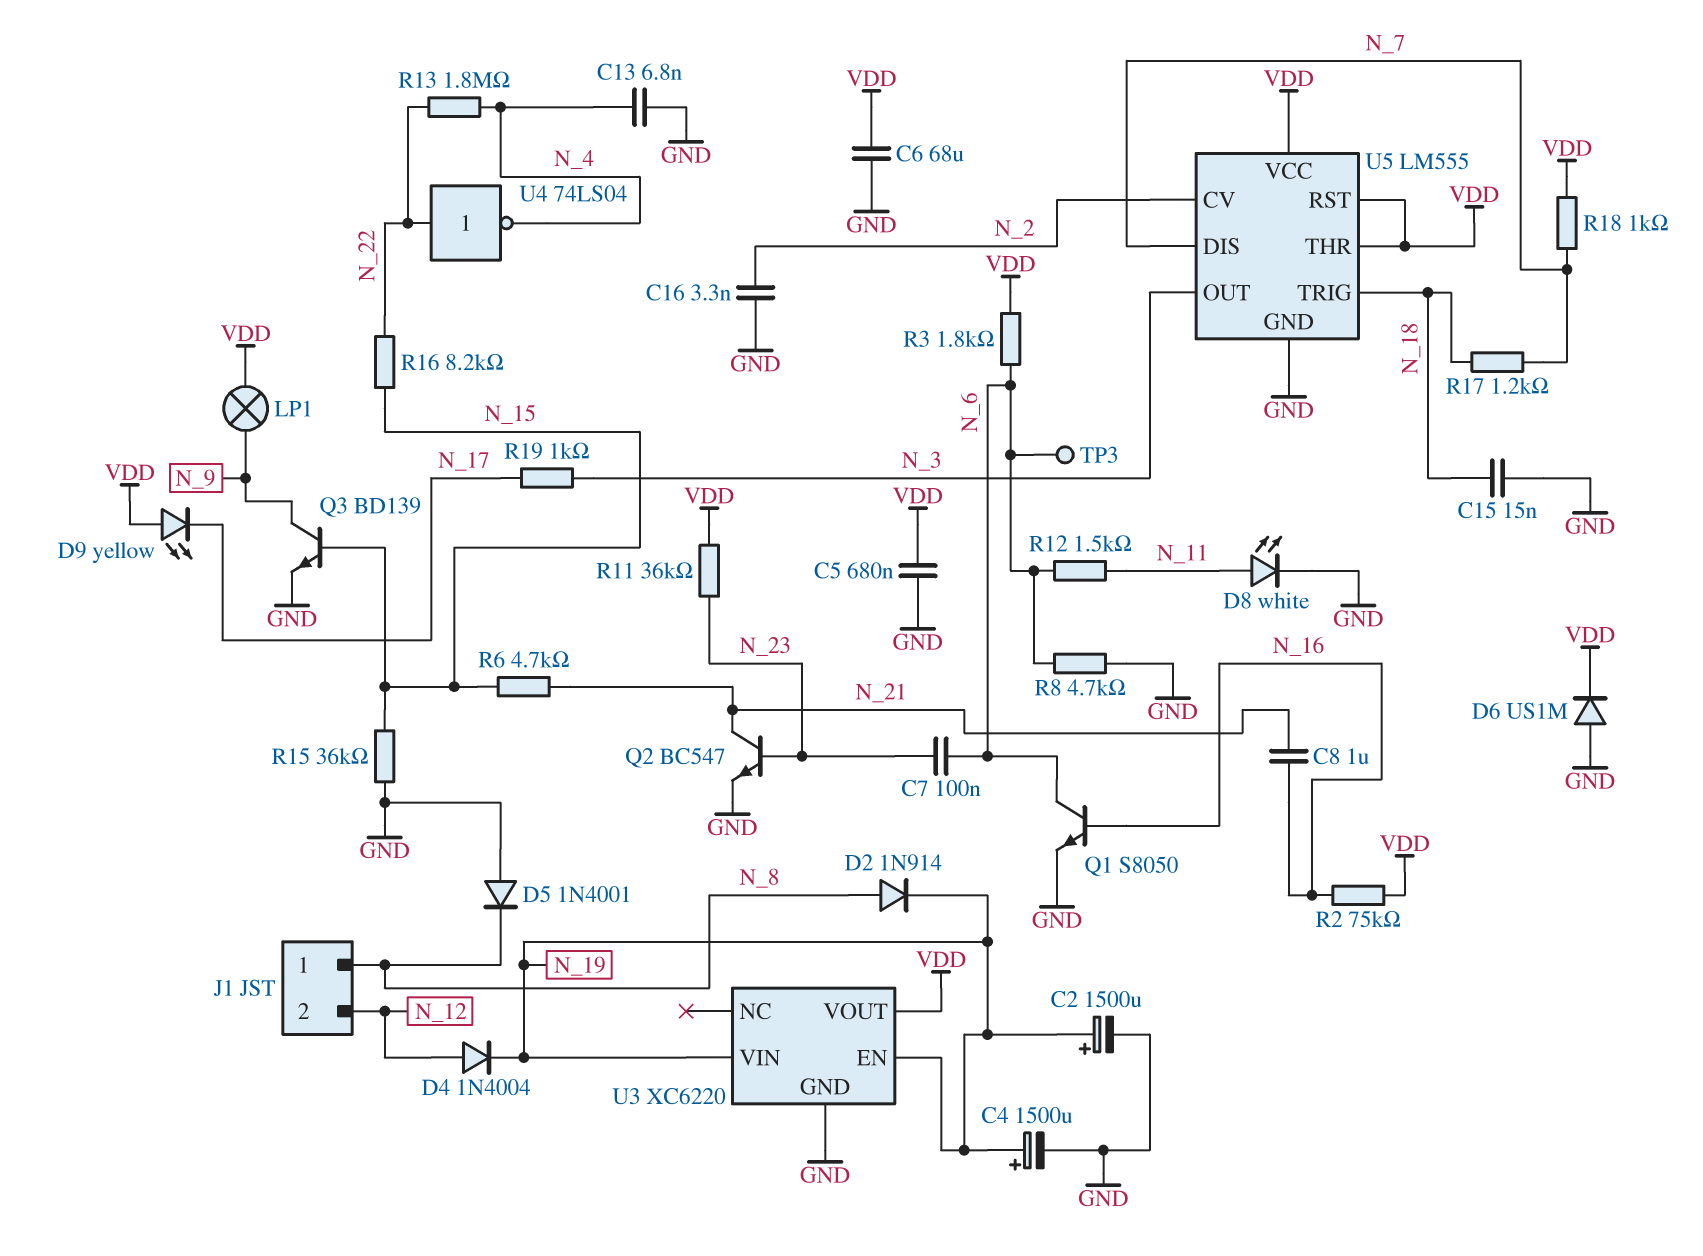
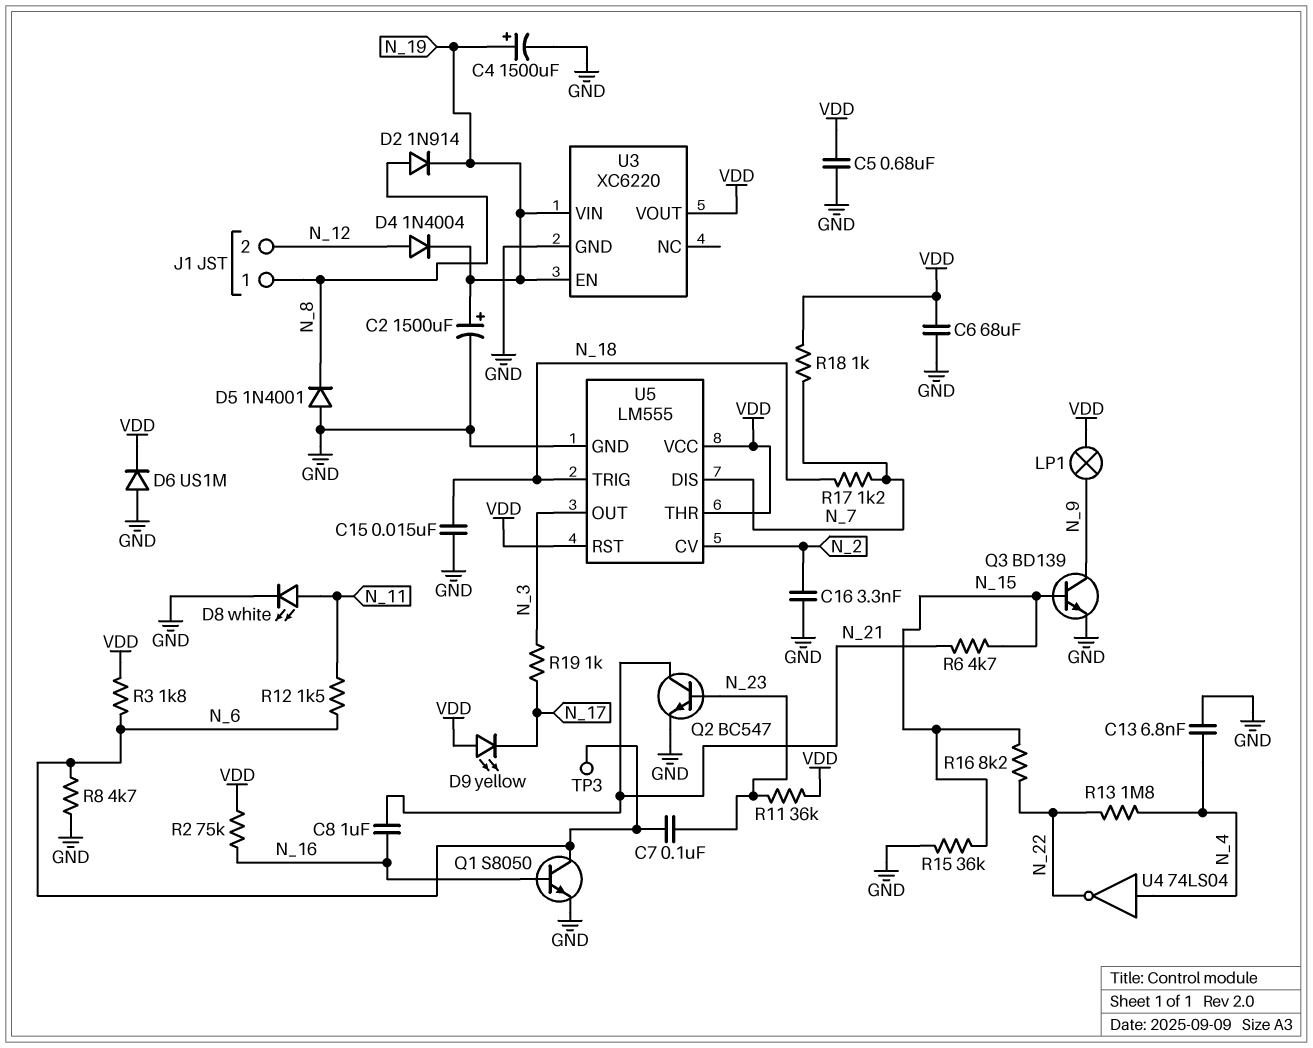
U4: NOT 74LS04 (in N_22, out N_4) -> NOT 74LS04 (in N_4, out N_22)

